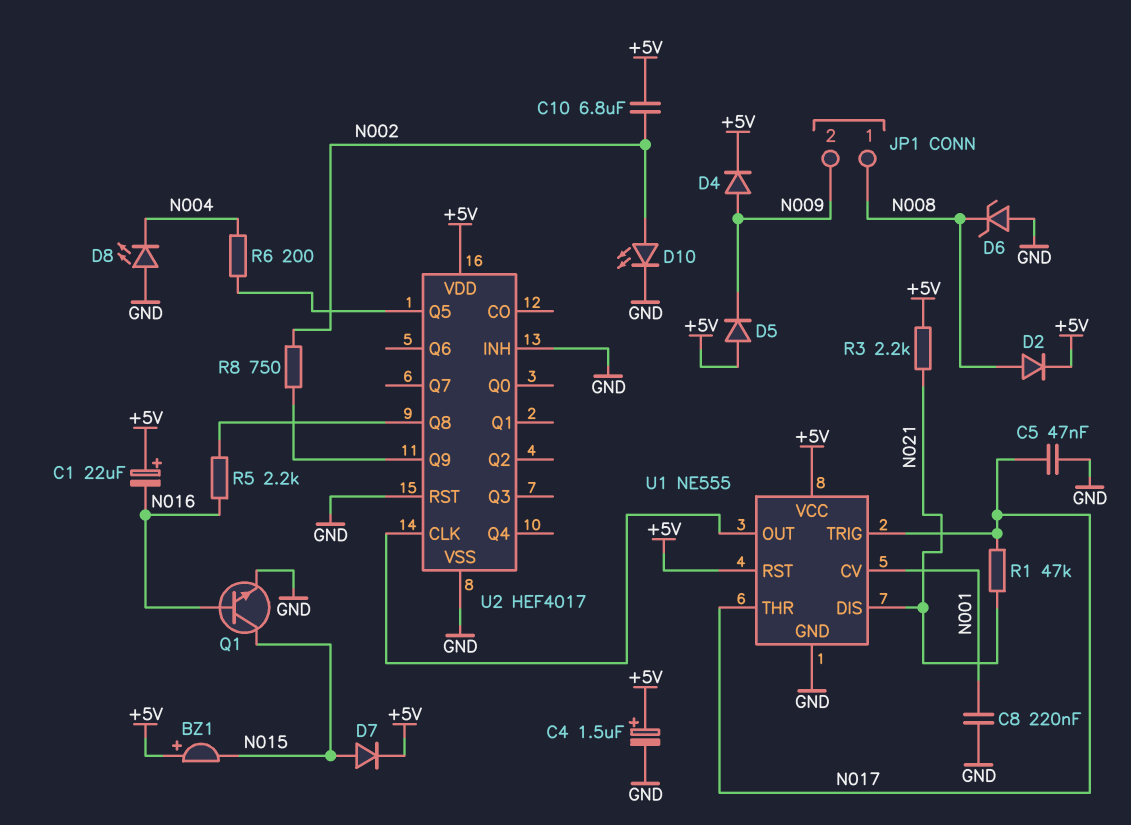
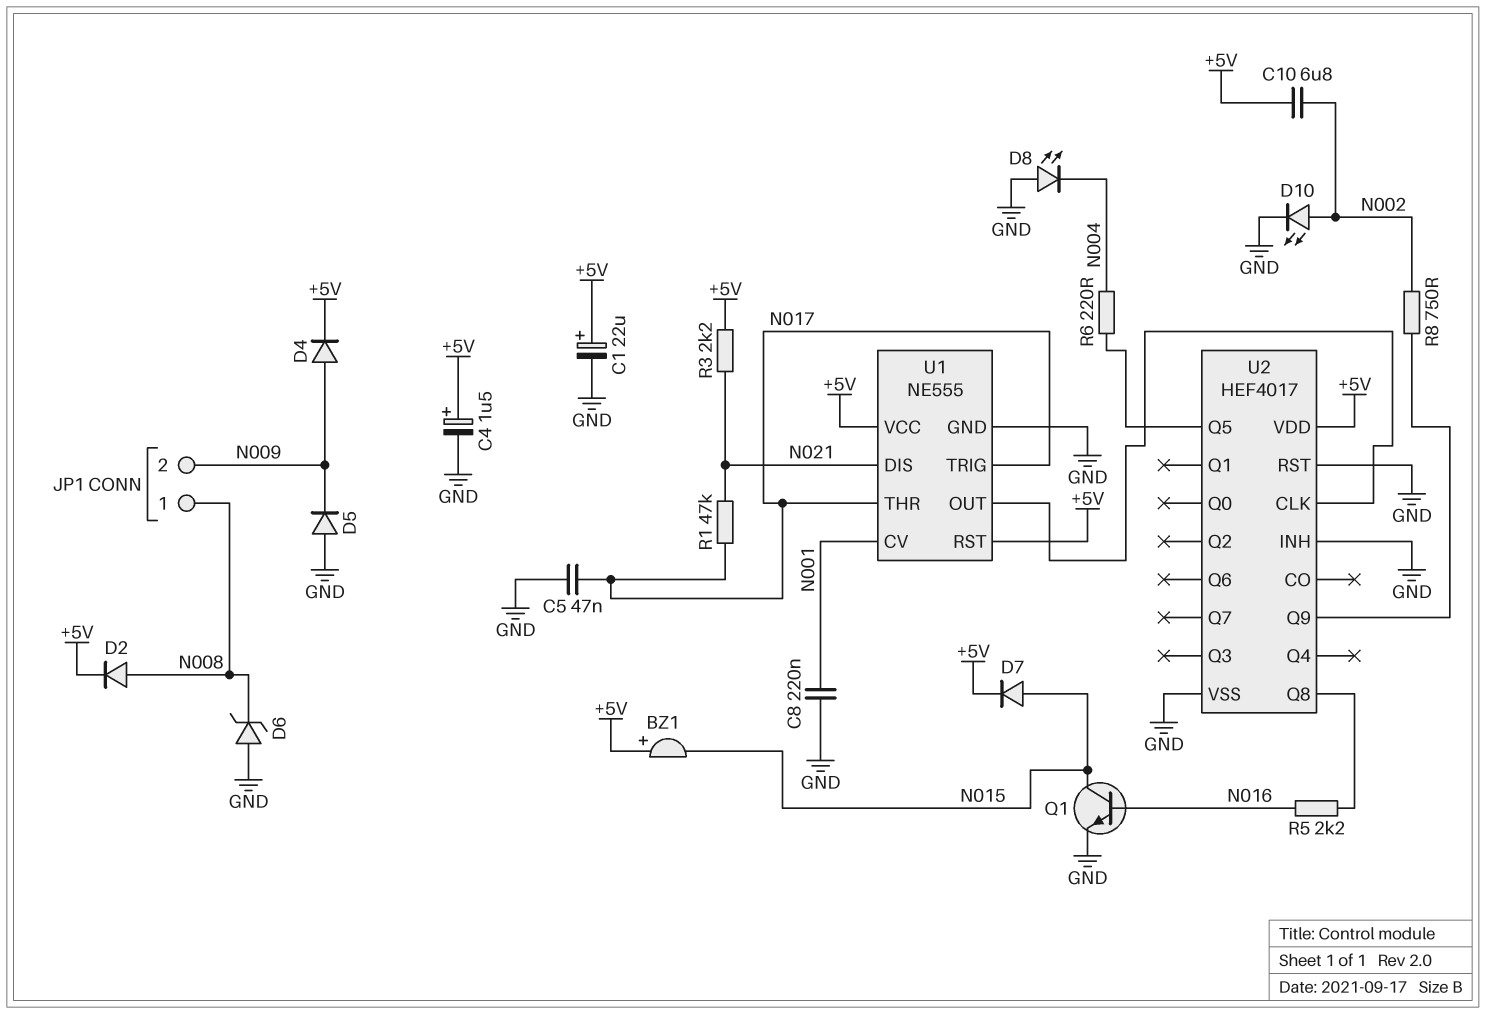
C1: 22uF (plus +5V, minus N016) -> 22uF (plus +5V, minus GND)
D5: diode (A +5V, K N009) -> diode (A GND, K N009)
R6: 200 (N004, U2/Q5) -> 220 (N004, U2/Q5)

